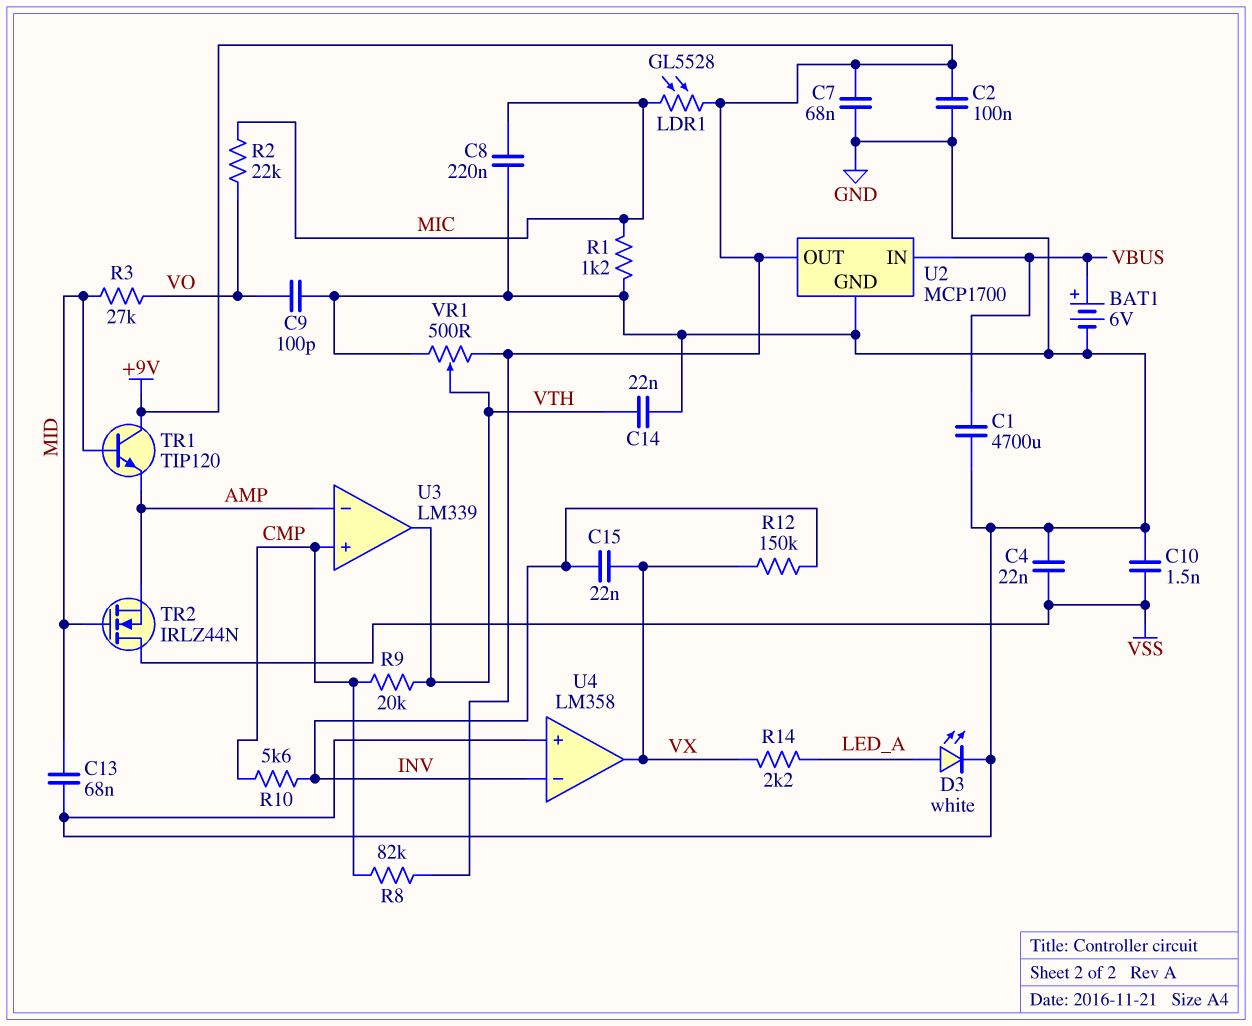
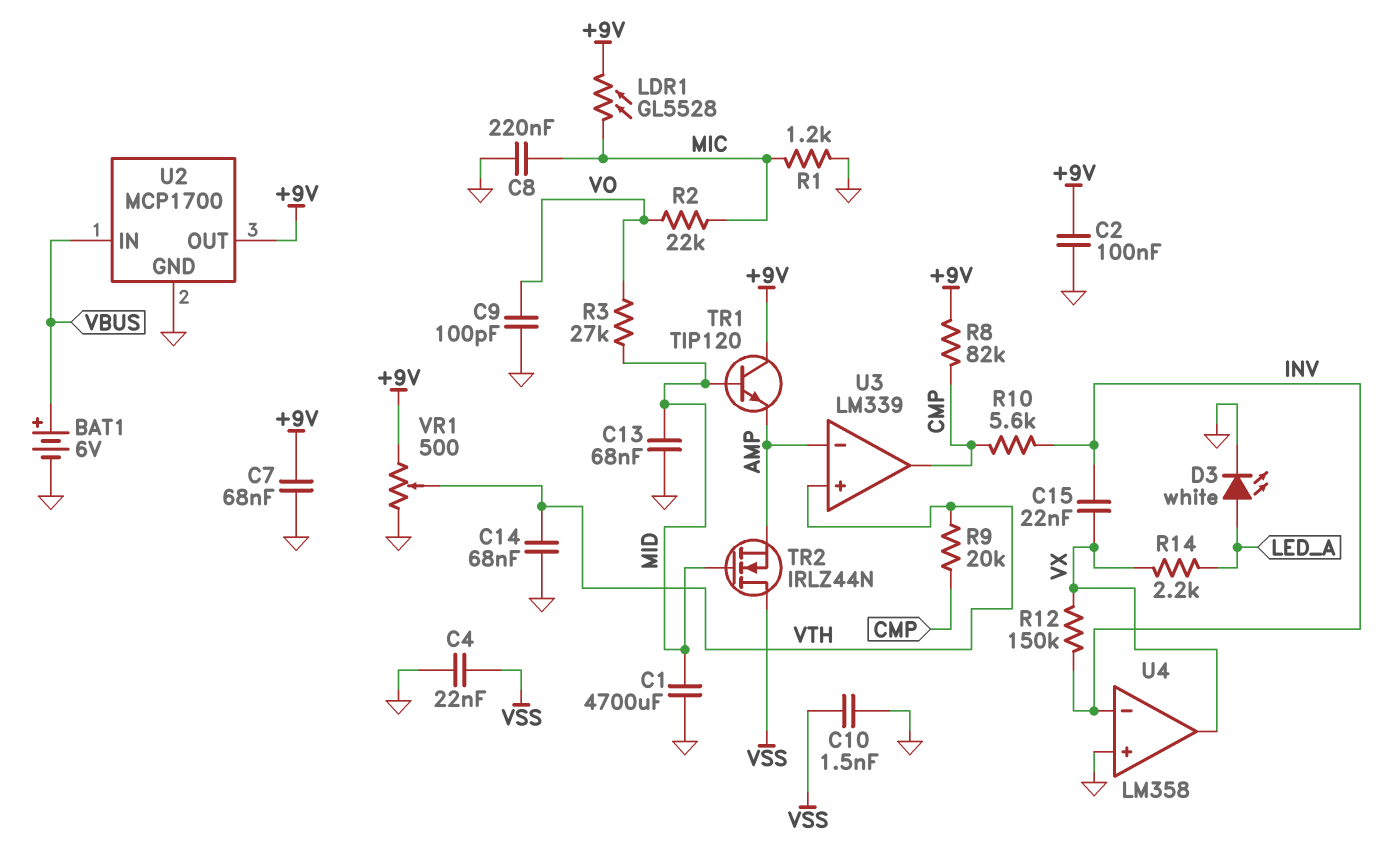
C1: 4700uF (GND, VBUS) -> 4700uF (GND, MID)
C14: 22nF (GND, VTH) -> 68nF (GND, VTH)
U3 pin in+: CMP -> VTH
U3 pin out: VTH -> CMP

